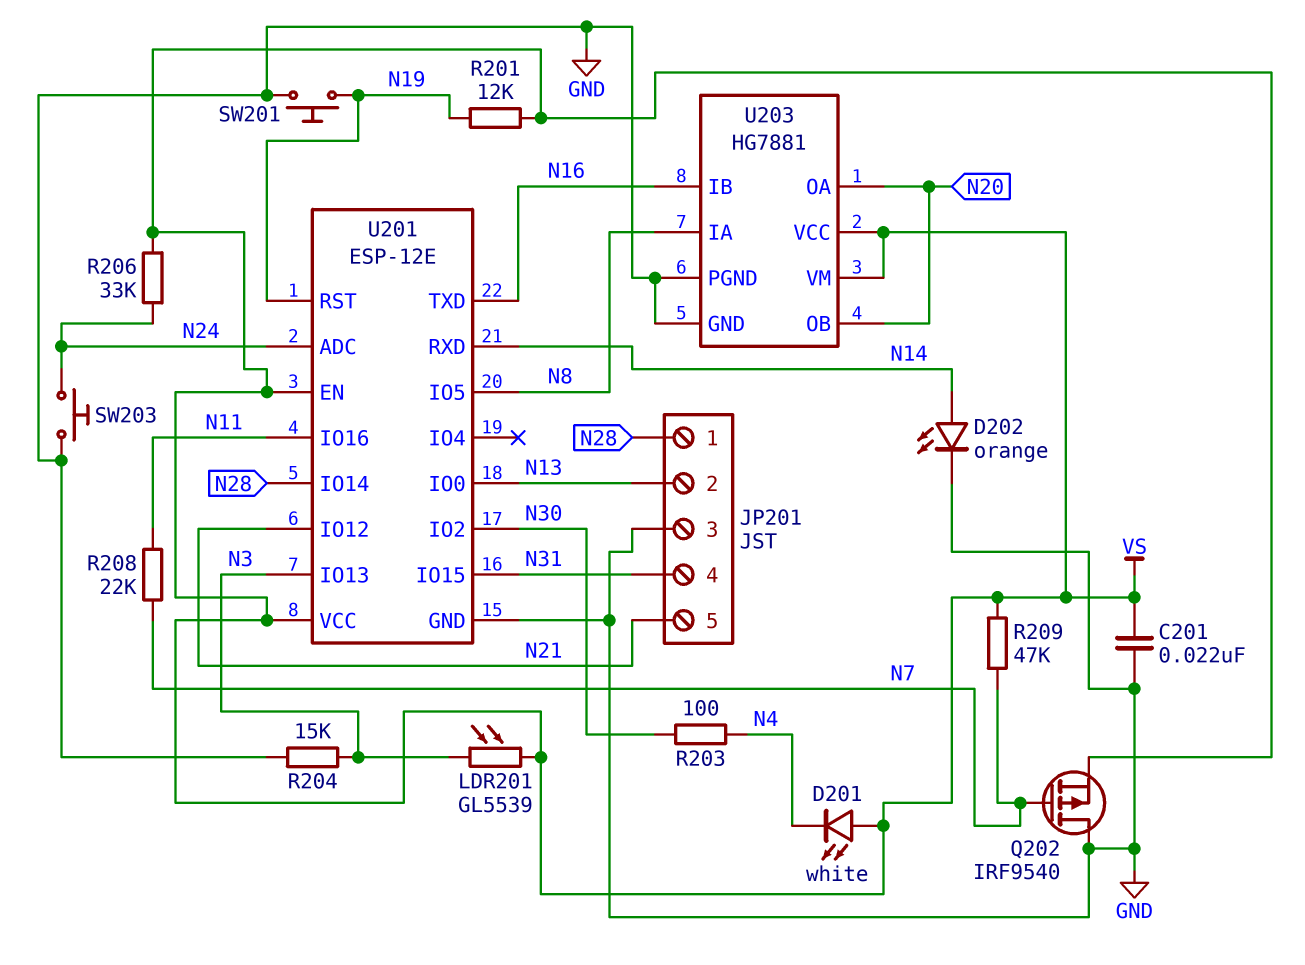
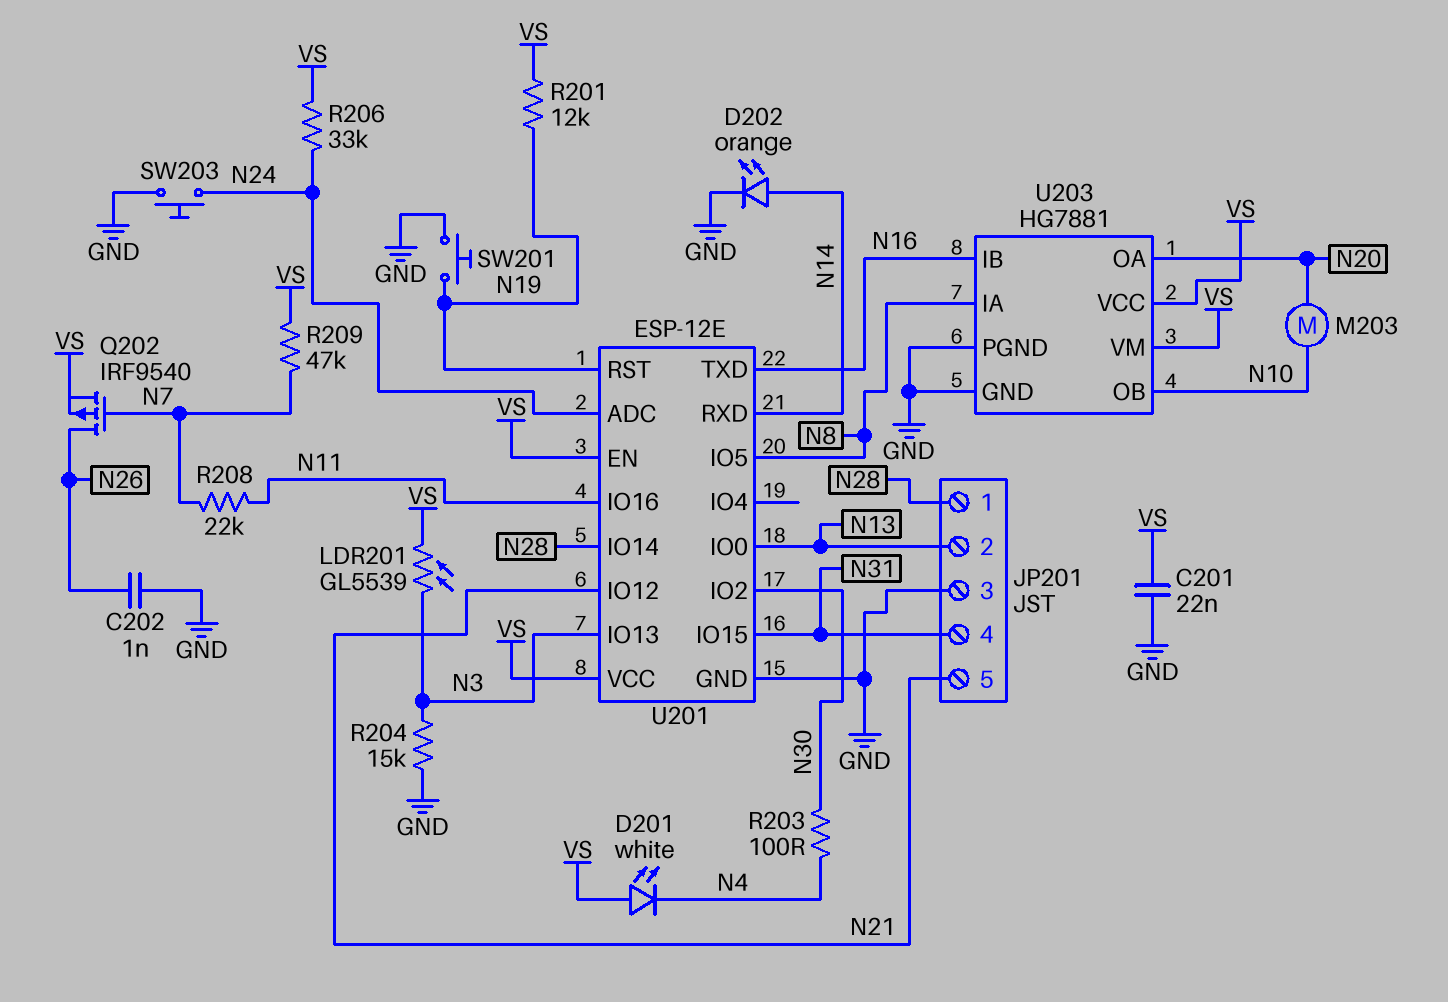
C202: none -> 1nF (GND, N26)
M203: none -> motor (N10, N20)
Q202: PMOS IRF9540 (G N7, D GND, S VS) -> PMOS IRF9540 (G N7, D N26, S VS)
U203 pin OB: N20 -> N10

